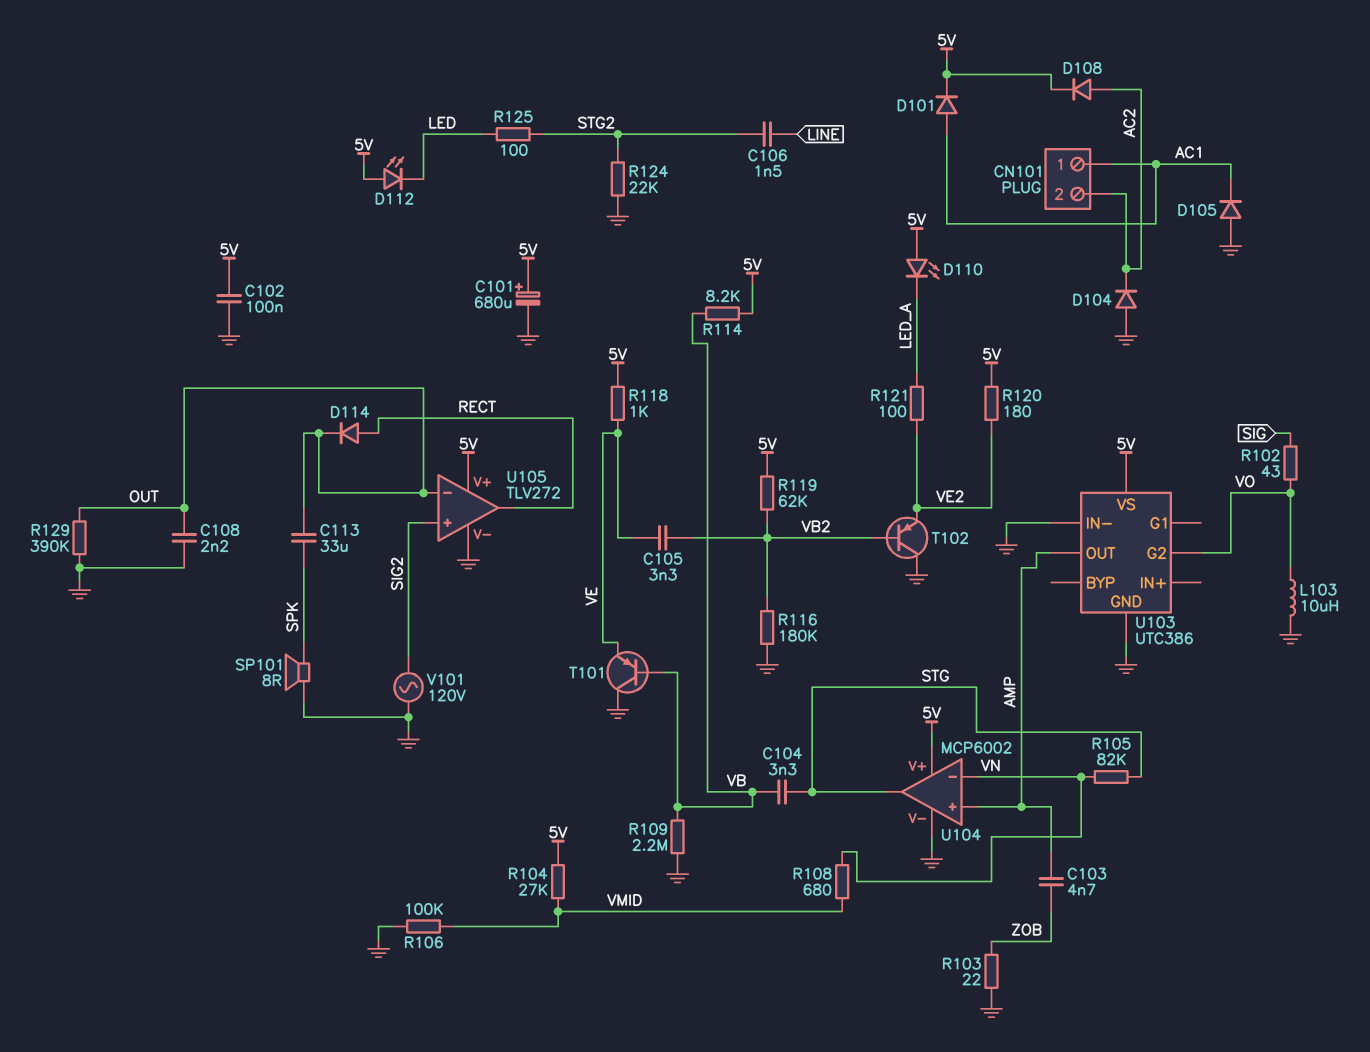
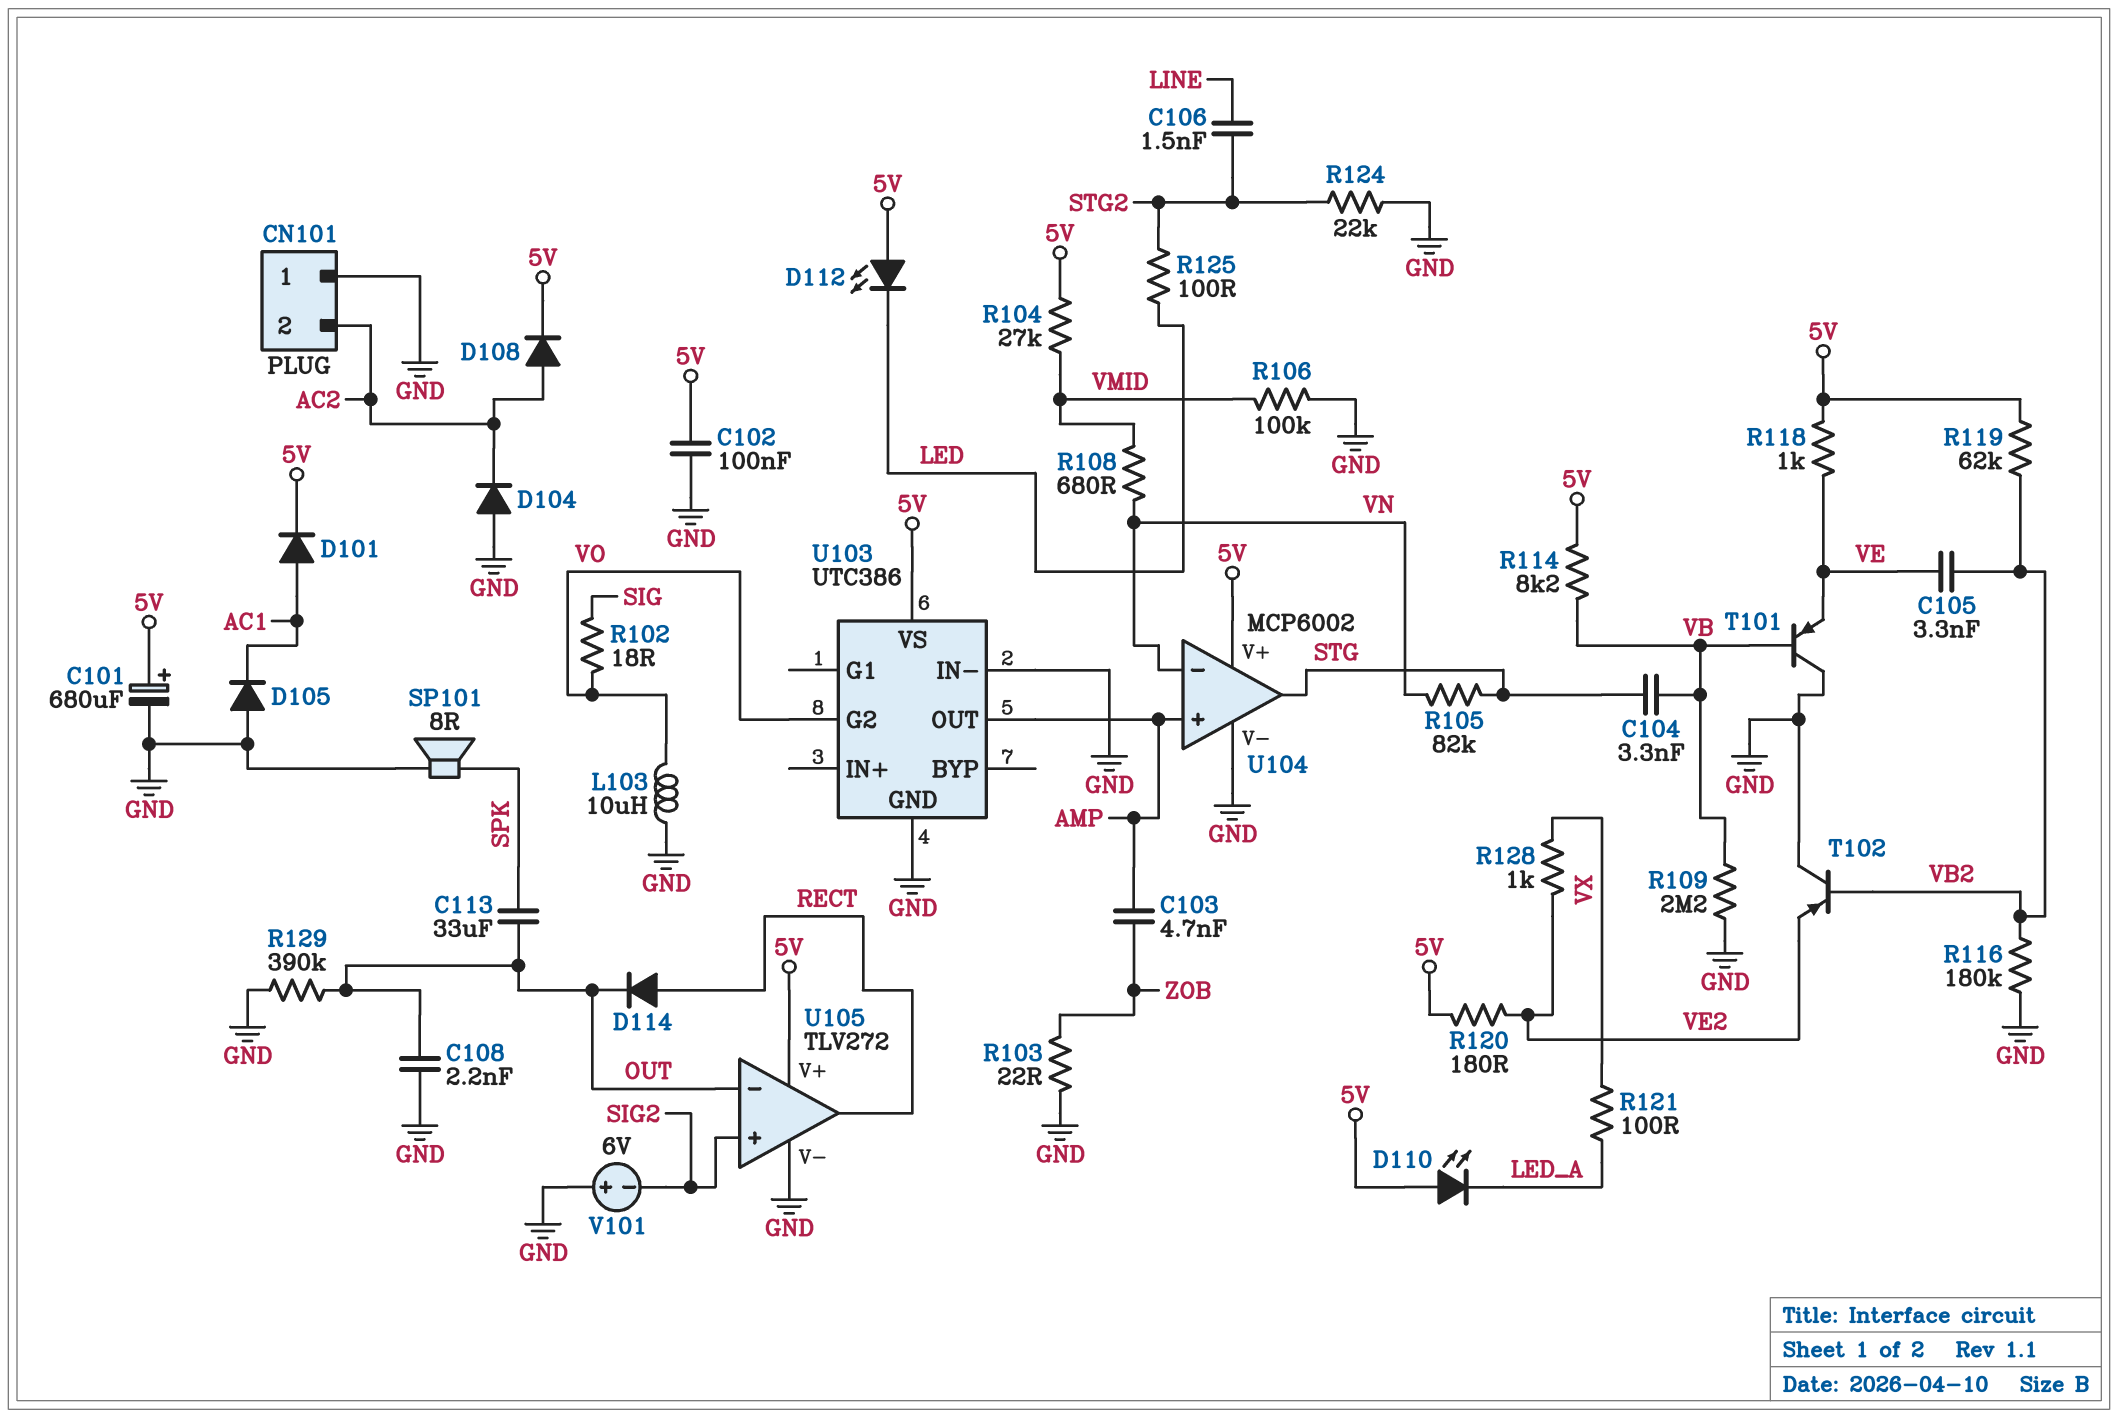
CN101 pin 1: AC1 -> GND
R102: 43 (SIG, VO) -> 18 (SIG, VO)
R121: 100 (LED_A, VE2) -> 100 (LED_A, VX)
R128: none -> 1k (VE2, VX)
V101: AC 120V (GND, SIG2) -> 6V (plus GND, minus SIG2)

